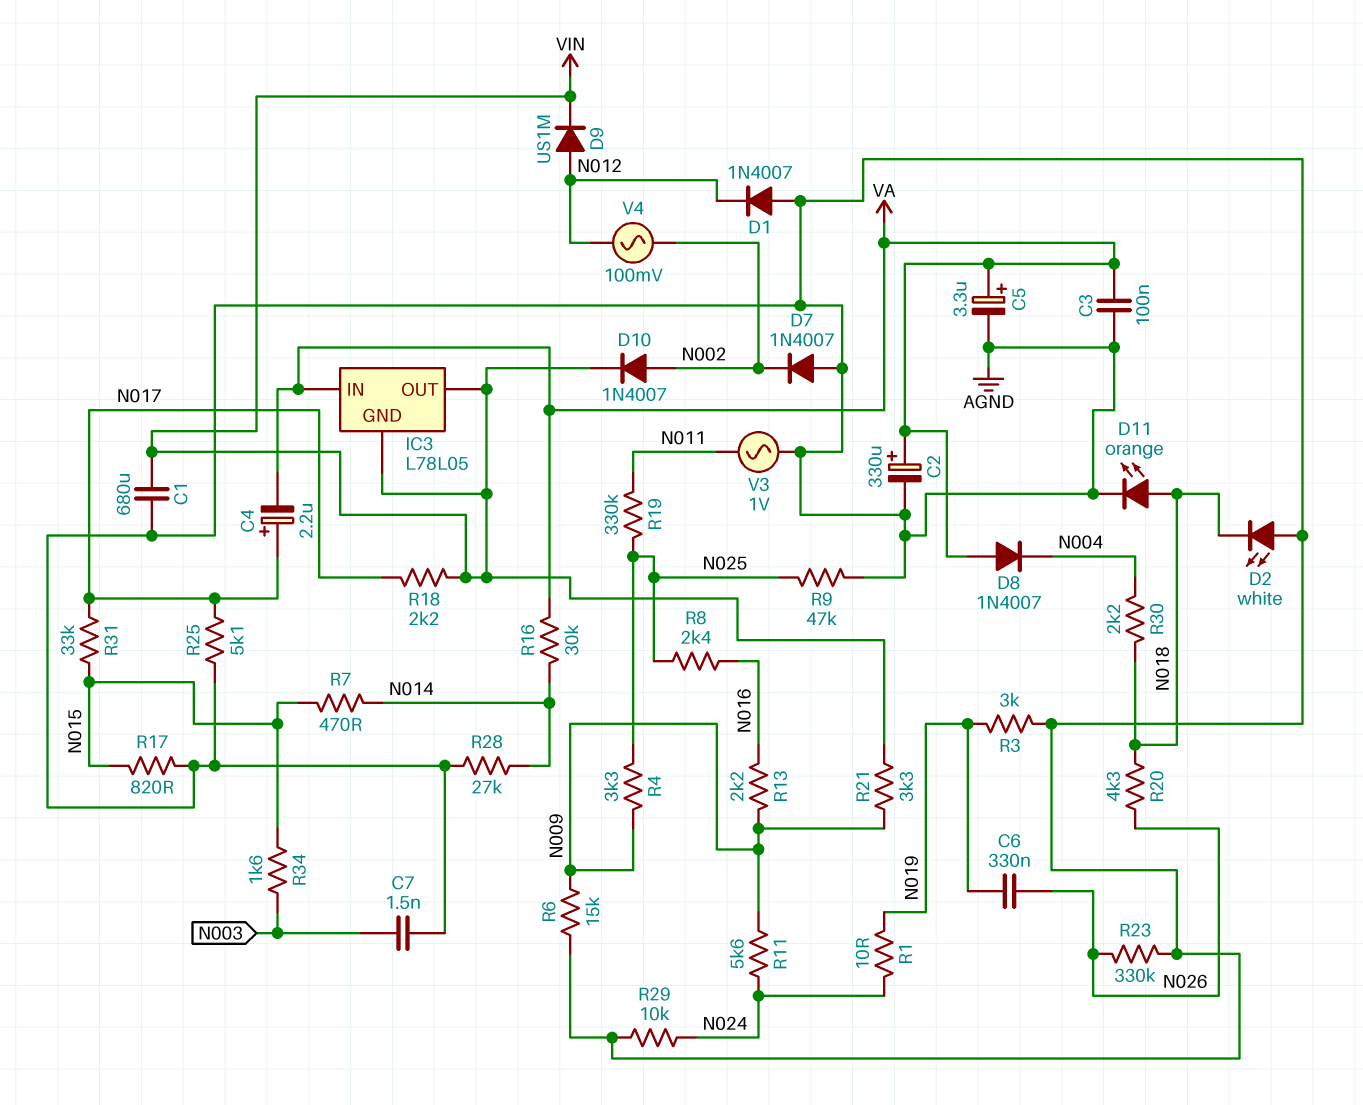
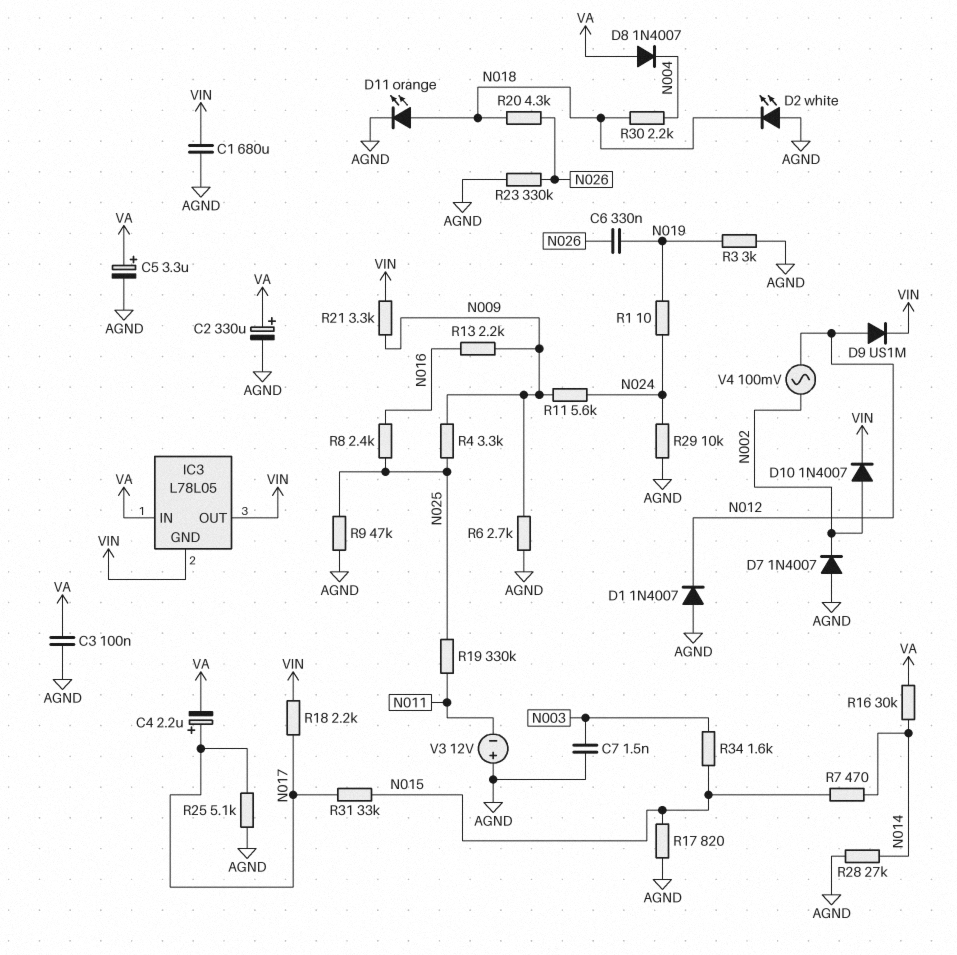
R6: 15k (AGND, N009) -> 2.7k (AGND, N009)
V3: AC 1V (AGND, N011) -> 12V (plus AGND, minus N011)

